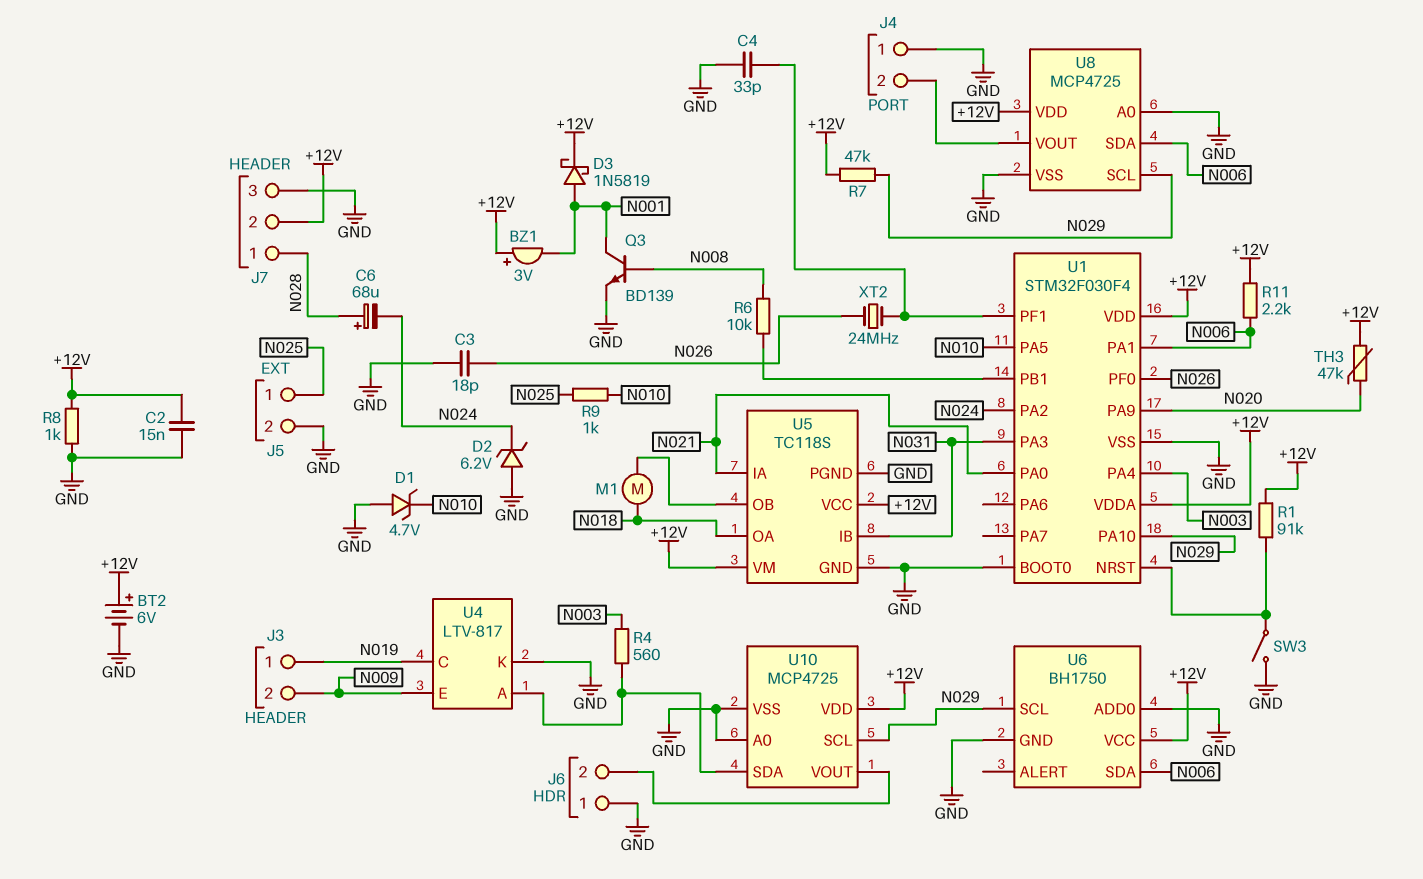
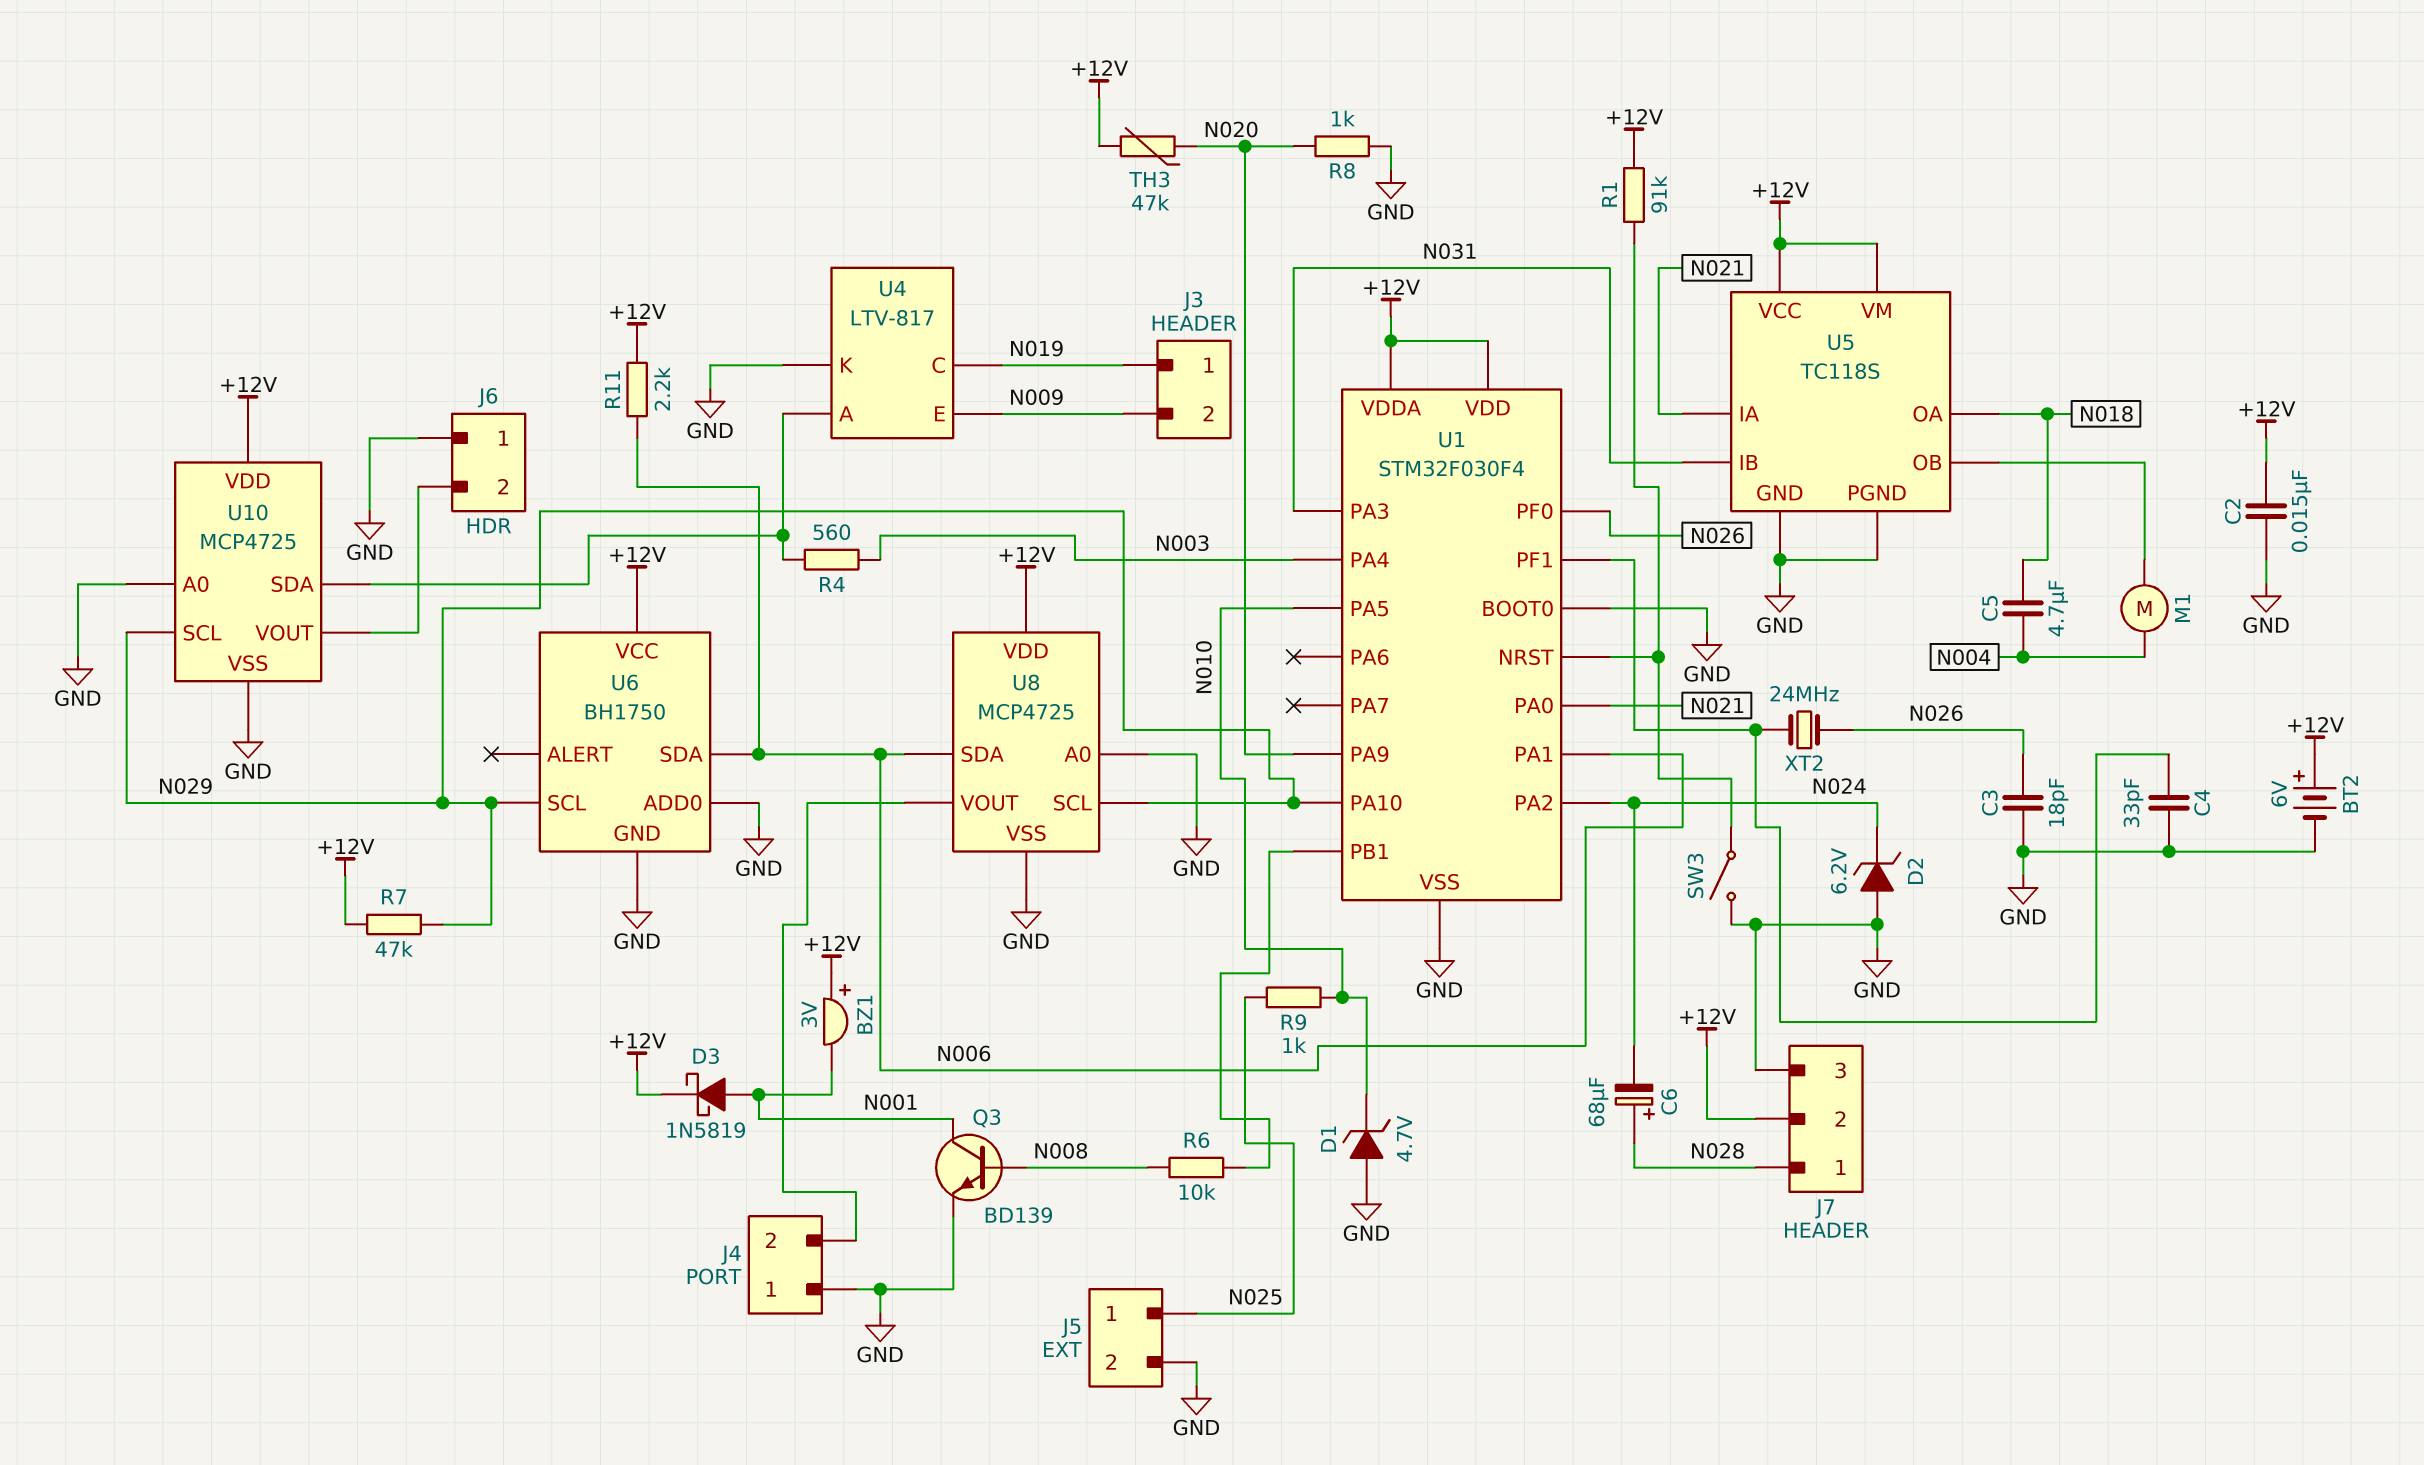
C5: none -> 4.7uF (N004, N018)
M1: motor (N018, U5/OB) -> motor (N004, U5/OB)
R8: 1k (+12V, GND) -> 1k (GND, N020)

